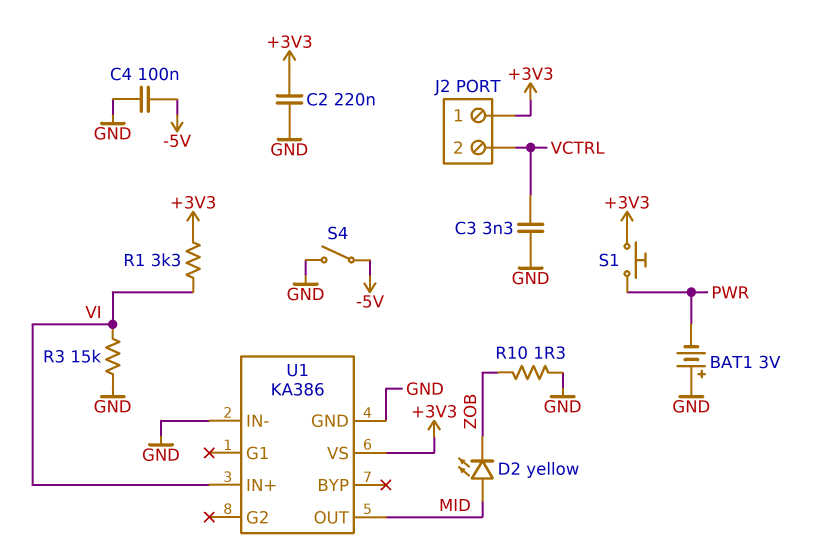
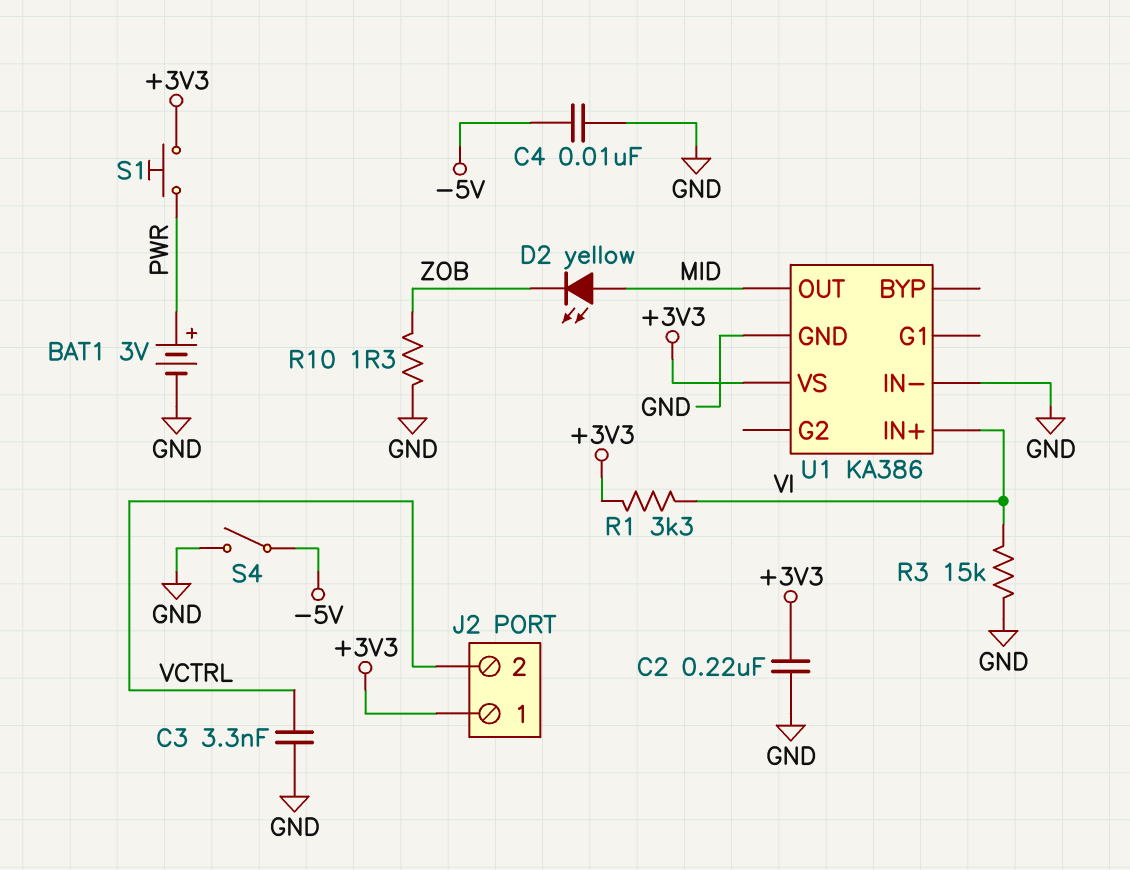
BAT1: 3V (plus GND, minus PWR) -> 3V (plus PWR, minus GND)
C4: 100nF (-5V, GND) -> 10nF (-5V, GND)

